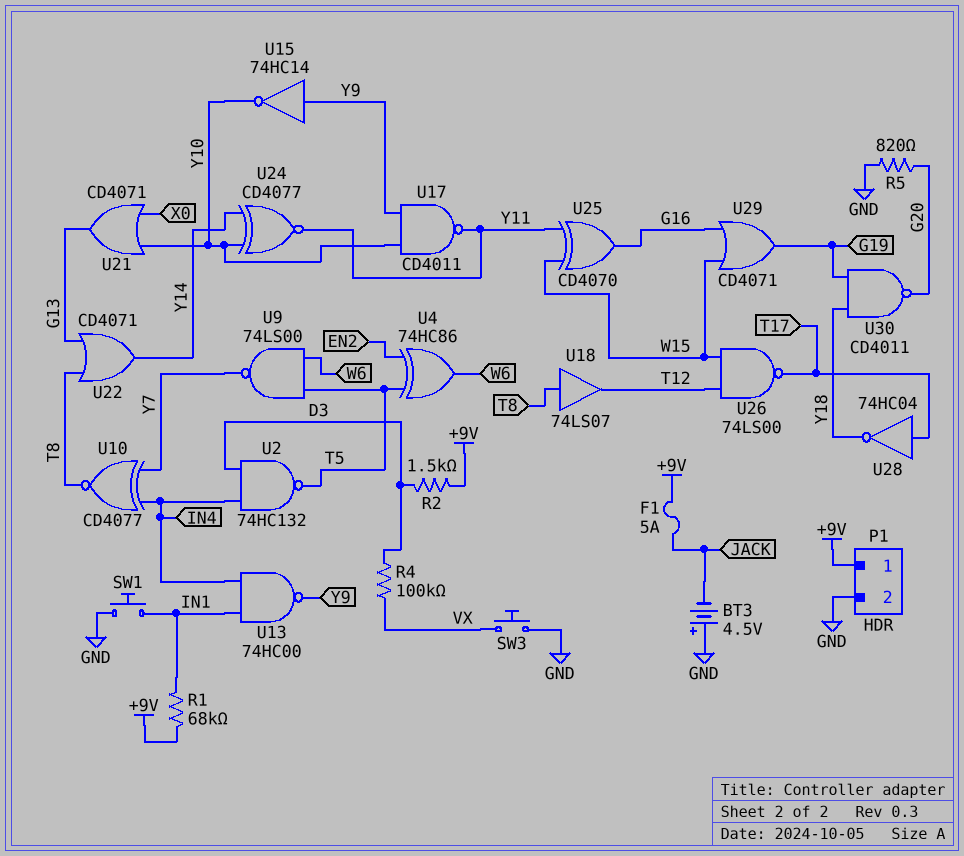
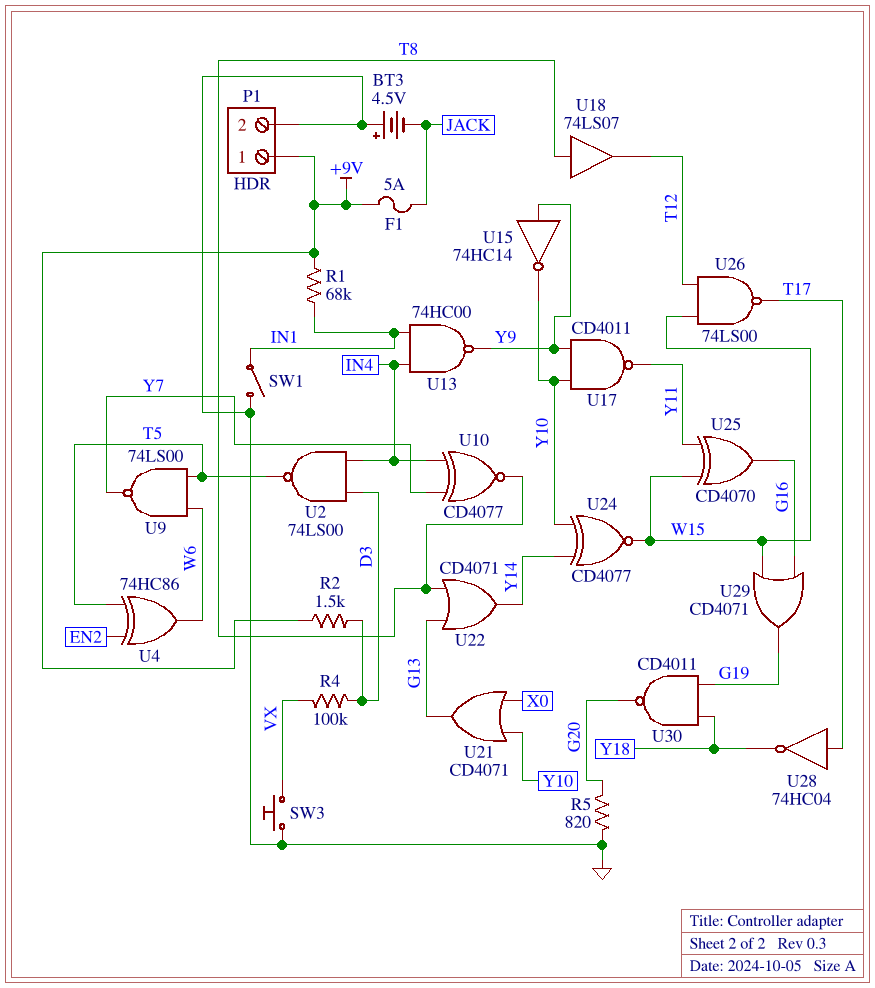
SW1: button (GND, IN1) -> switch (GND, IN1)
U2: NAND 74HC132 (in D3, in IN4, out T5) -> NAND 74LS00 (in D3, in IN4, out T5)
U24: XNOR CD4077 (in Y10, in Y14, out Y11) -> XNOR CD4077 (in Y10, in Y14, out W15)

